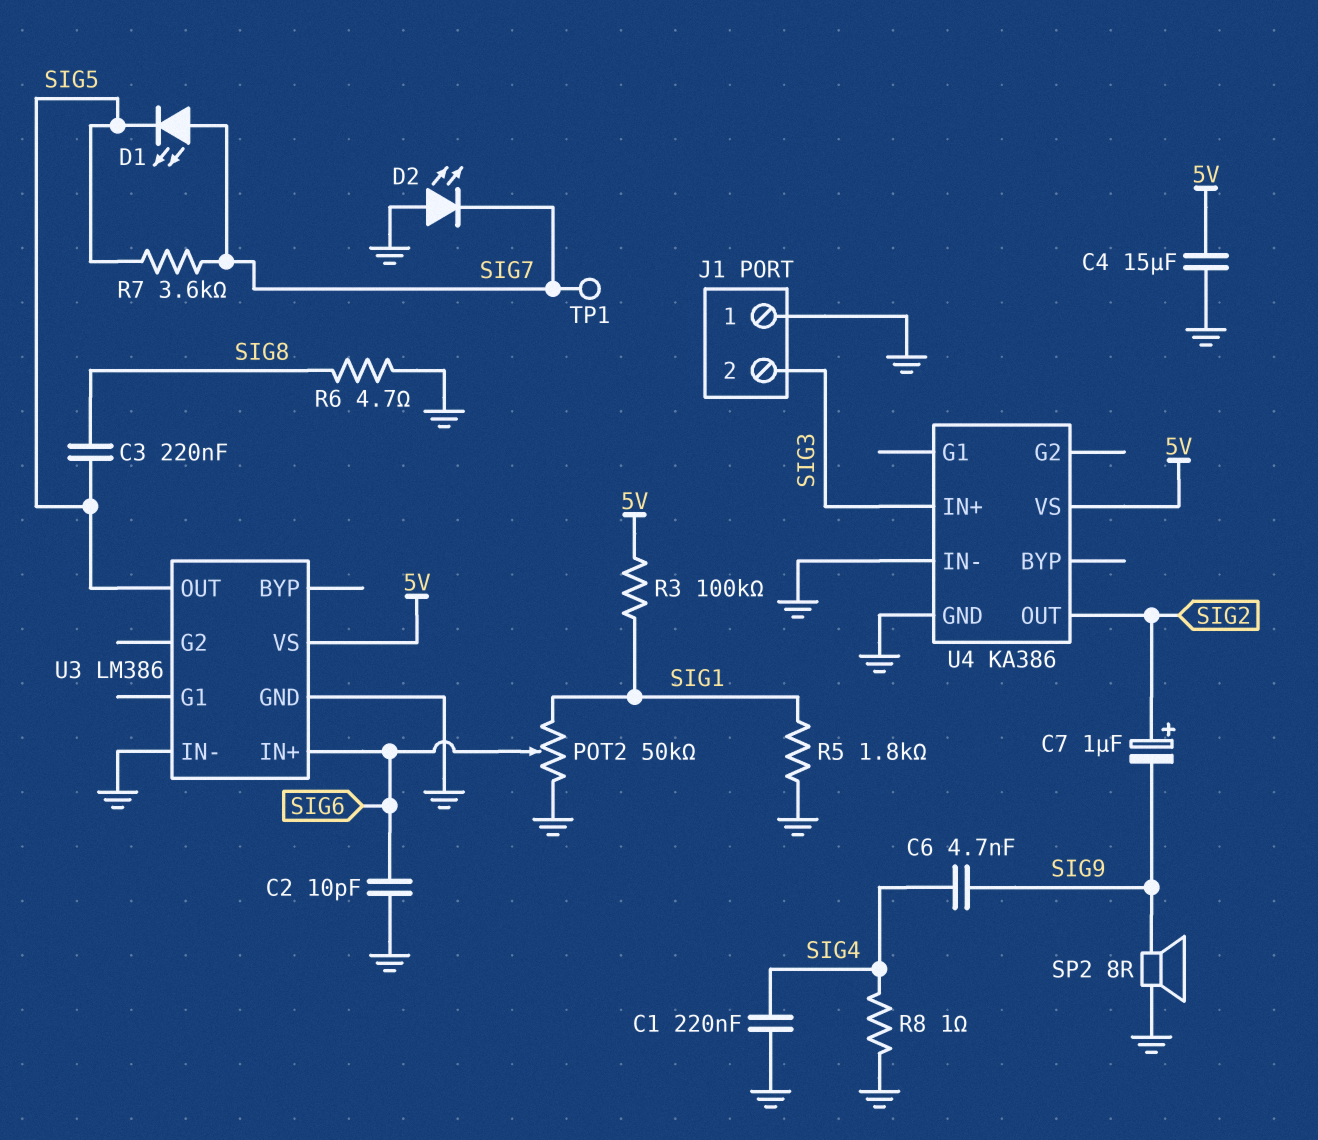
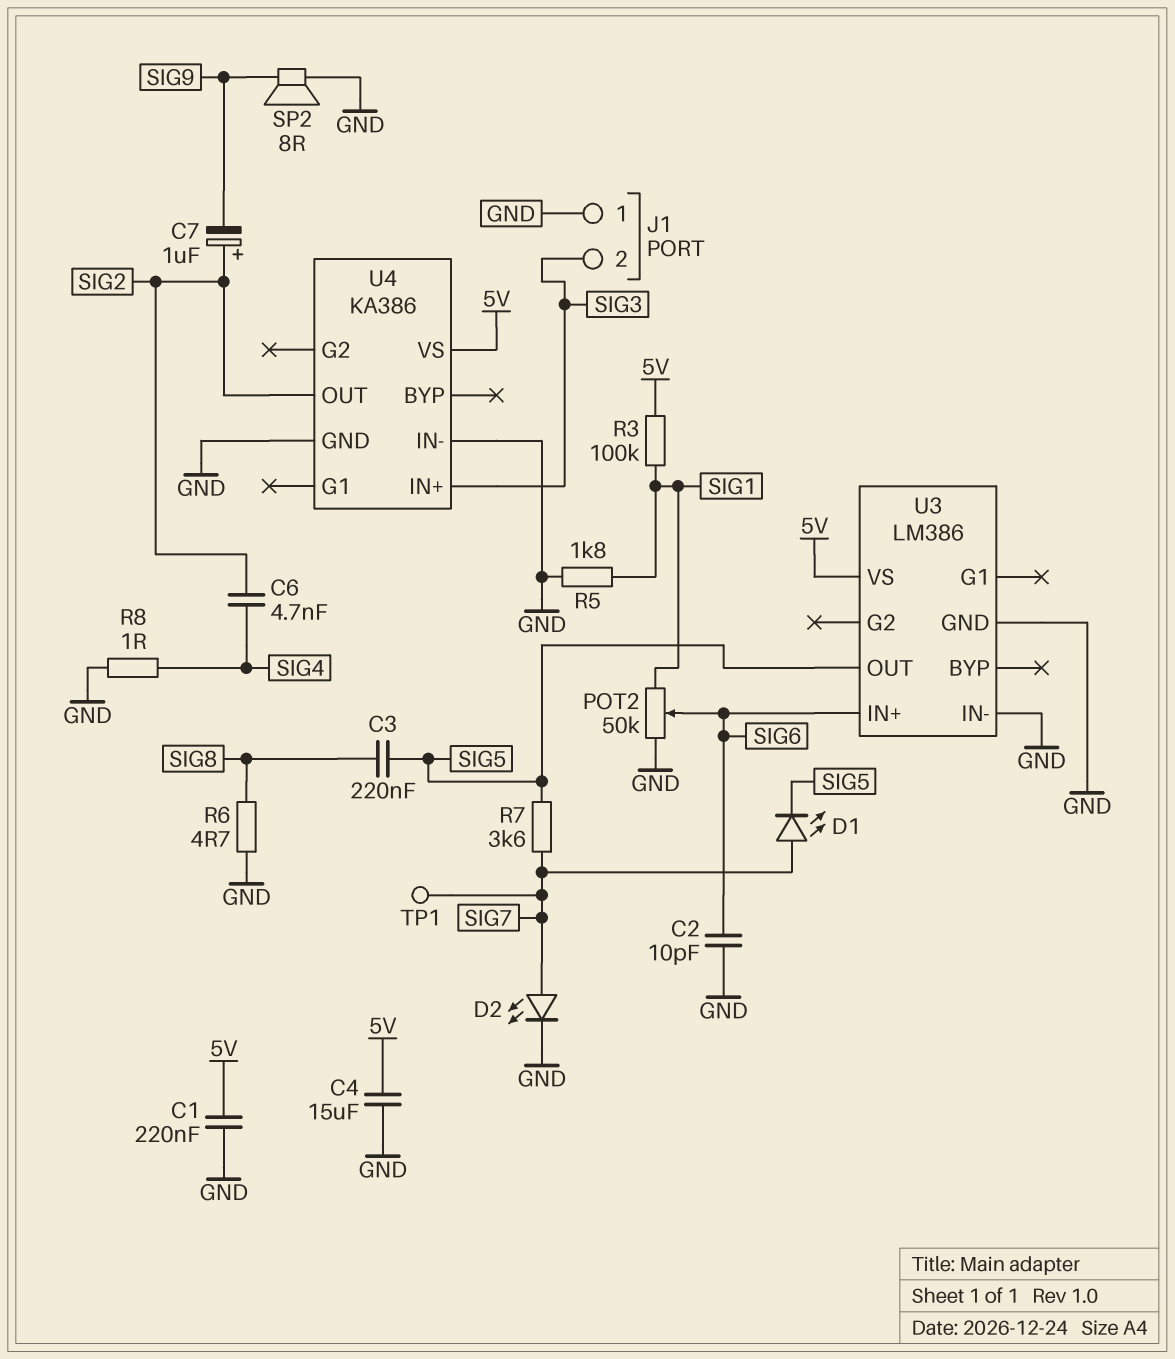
C1: 220nF (GND, SIG4) -> 220nF (5V, GND)
C6: 4.7nF (SIG4, SIG9) -> 4.7nF (SIG2, SIG4)
D2: LED (A GND, K SIG7) -> LED (A SIG7, K GND)

